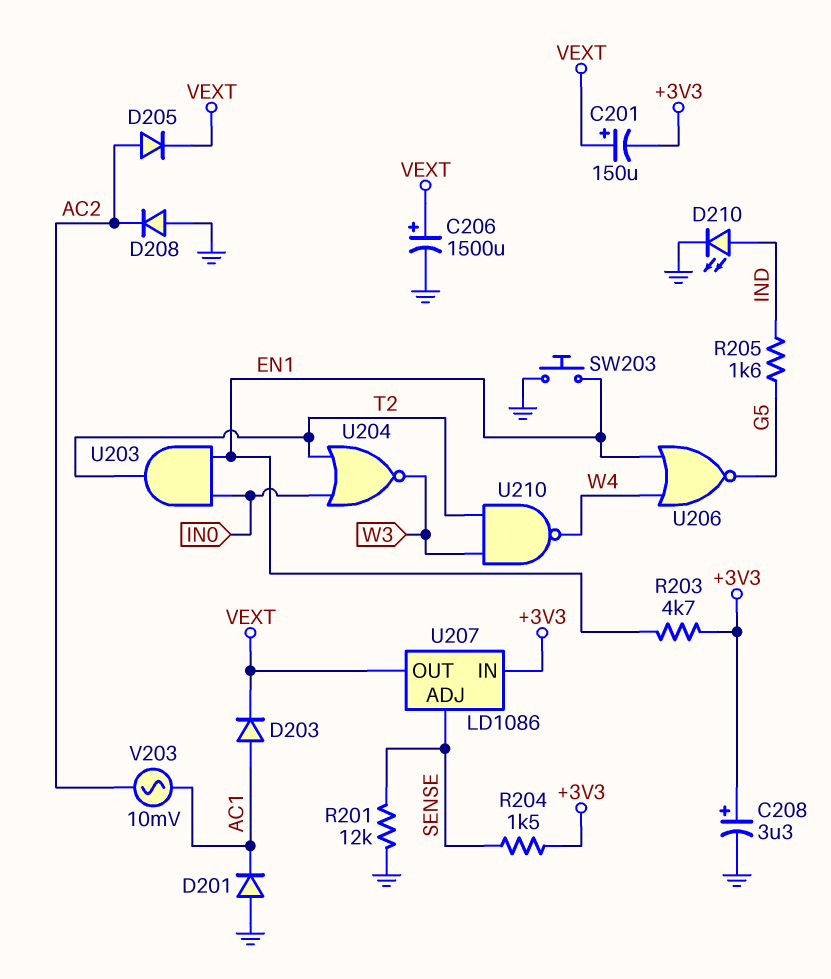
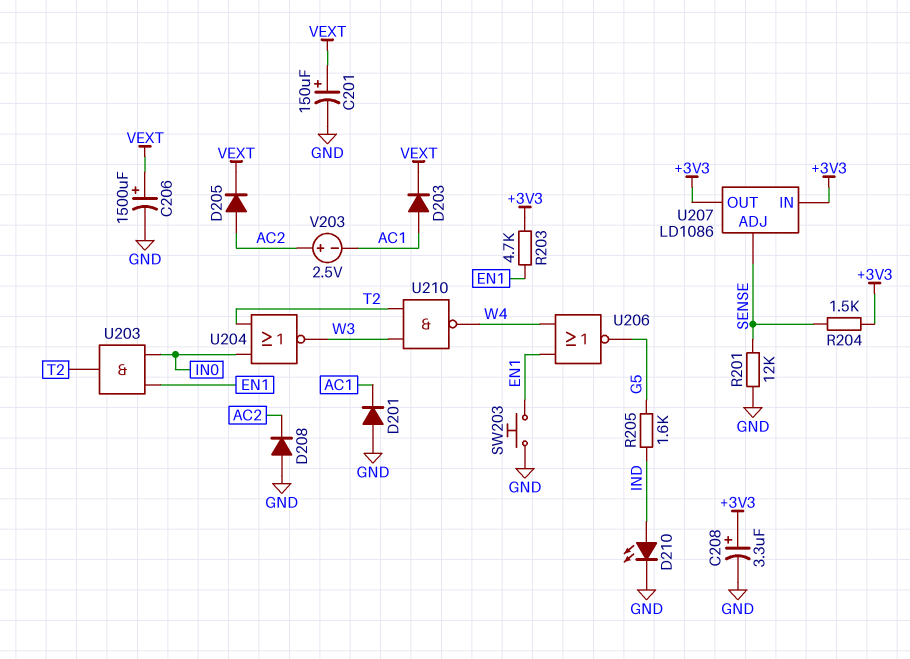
C201: 150uF (plus VEXT, minus +3V3) -> 150uF (plus VEXT, minus GND)
U207 pin OUT: VEXT -> +3V3
V203: AC 10mV (AC1, AC2) -> 2.5V (plus AC2, minus AC1)

